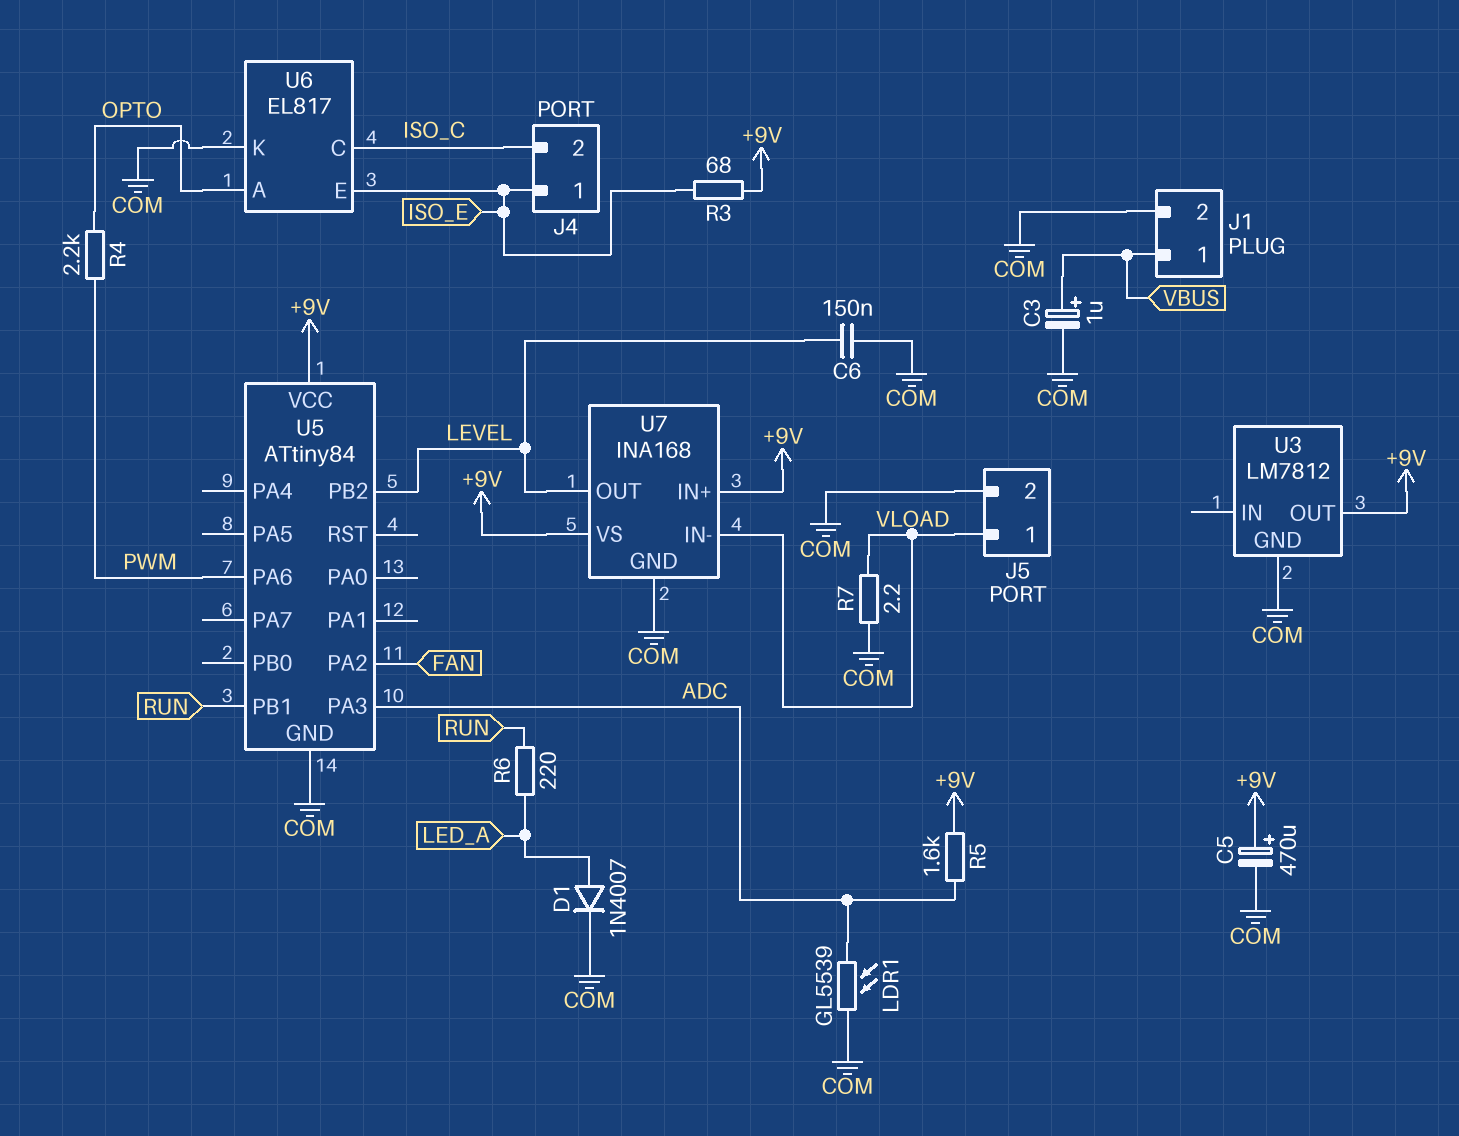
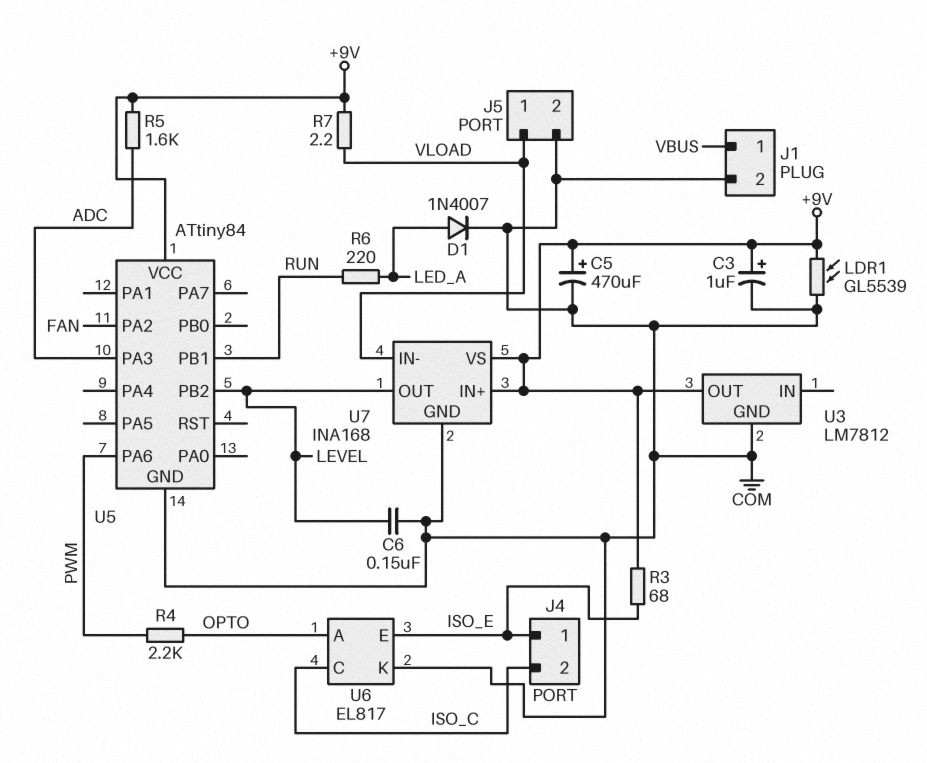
C3: 1uF (plus VBUS, minus COM) -> 1uF (plus +9V, minus COM)
LDR1: GL5539 (ADC, COM) -> GL5539 (+9V, COM)
R7: 2.2 (COM, VLOAD) -> 2.2 (+9V, VLOAD)

